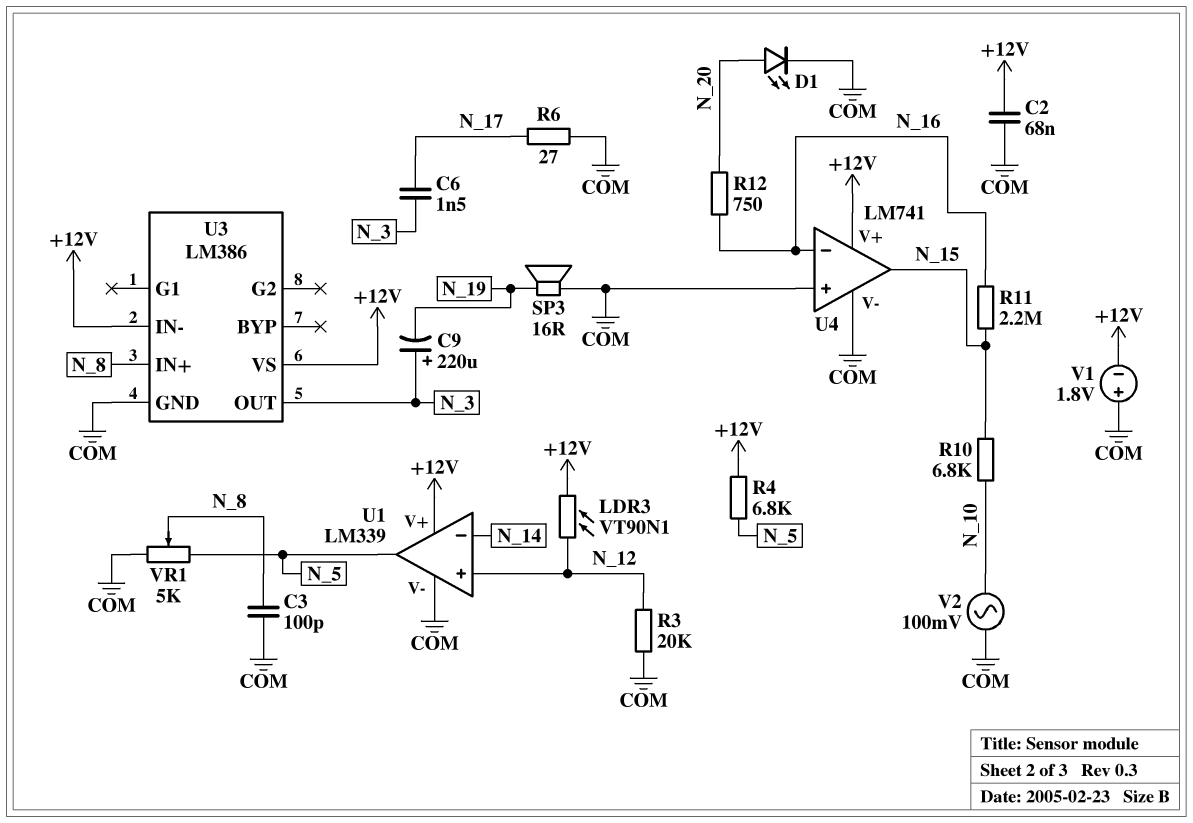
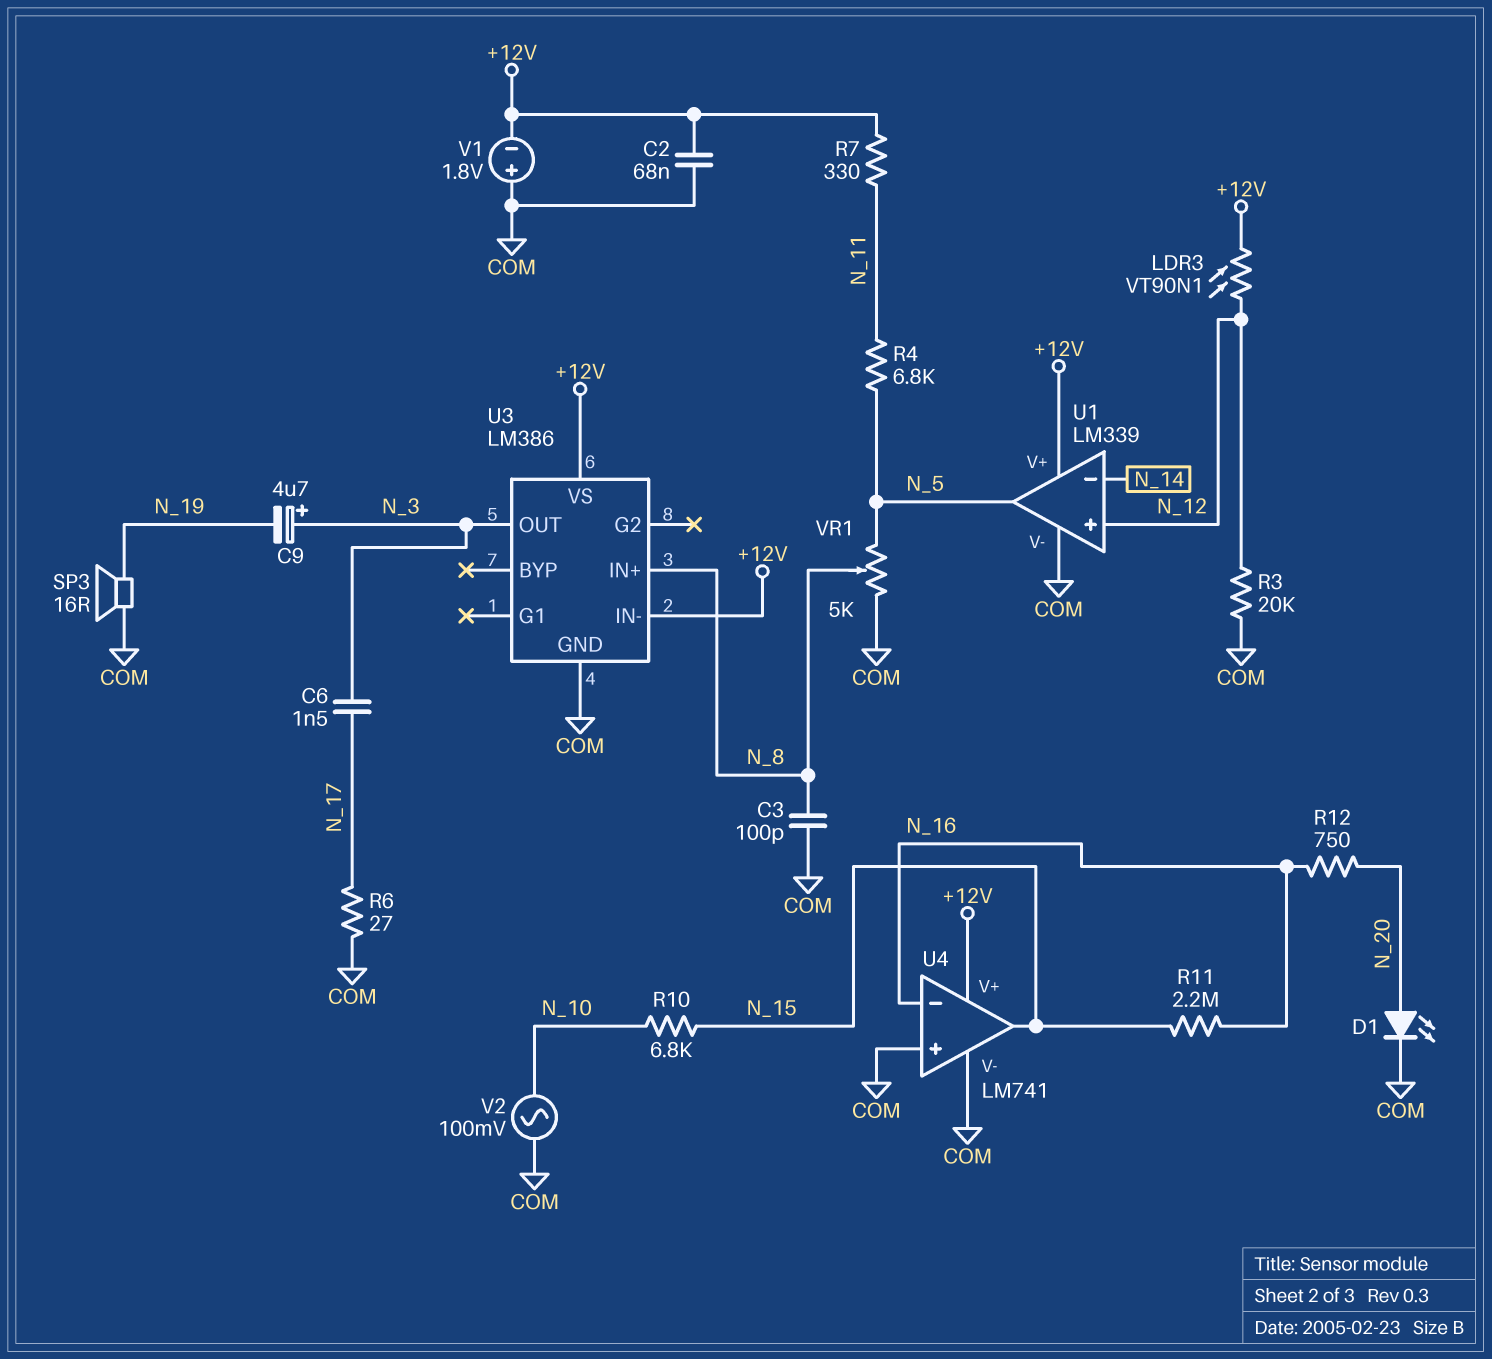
C9: 220uF (plus N_3, minus N_19) -> 4.7uF (plus N_3, minus N_19)
R4: 6.8k (+12V, N_5) -> 6.8k (N_5, N_11)
R7: none -> 330 (+12V, N_11)

